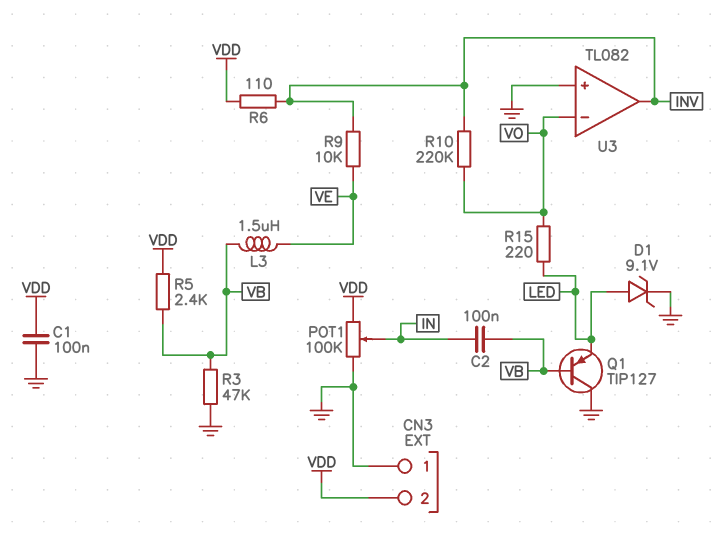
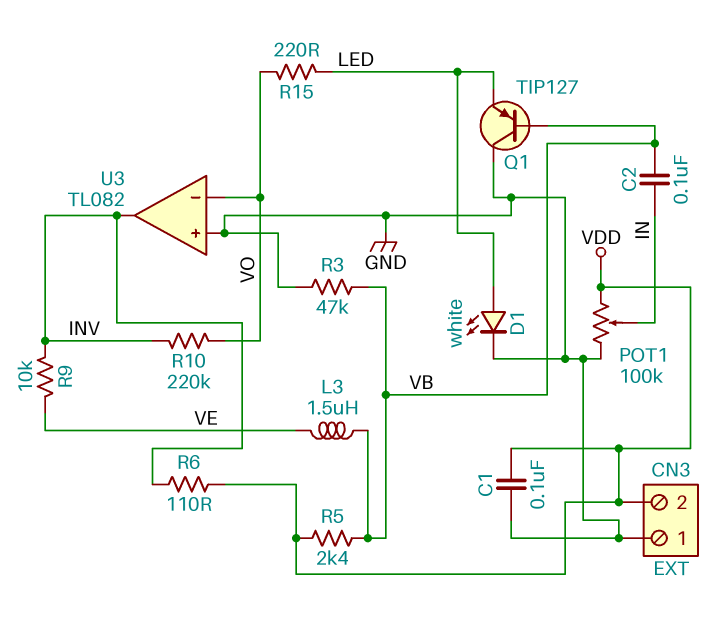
D1: zener 9.1V (A LED, K GND) -> LED white (A LED, K GND)

